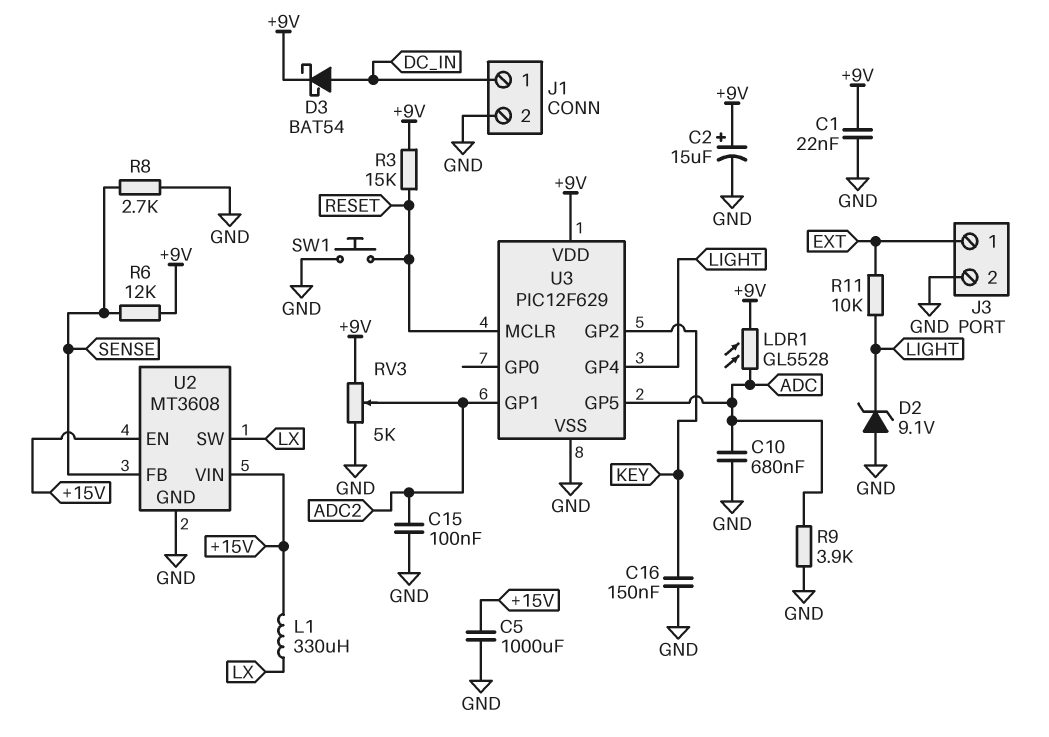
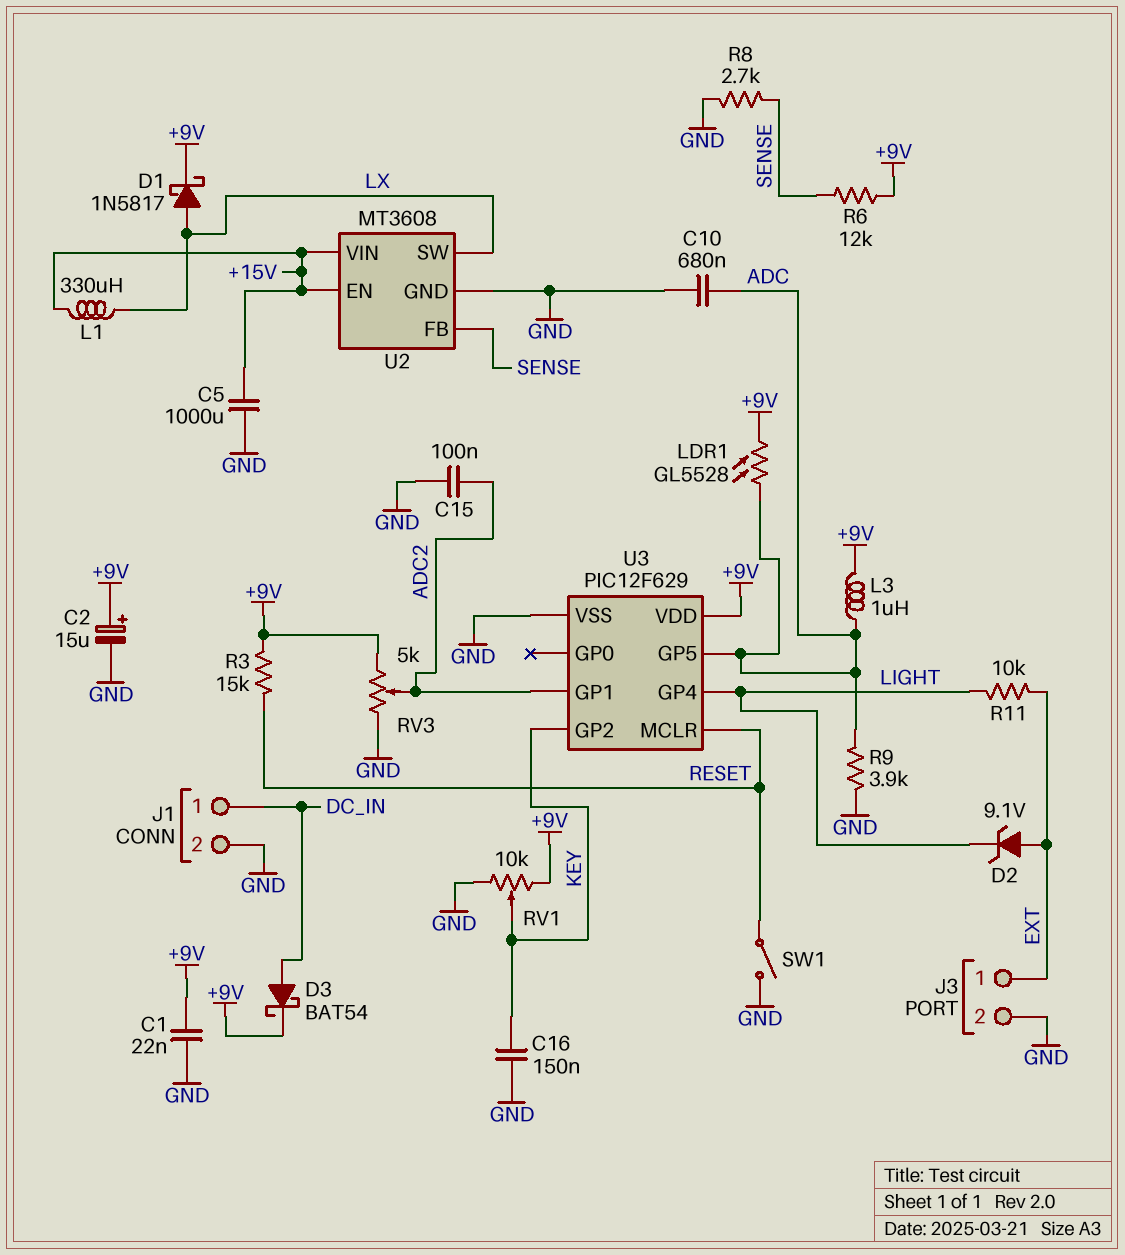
D1: none -> schottky 1N5817 (A LX, K +9V)
D2: zener 9.1V (A GND, K LIGHT) -> zener 9.1V (A EXT, K LIGHT)
L3: none -> 1uH (+9V, ADC)
RV1: none -> 10k (+9V, GND, wiper KEY)
SW1: button (GND, RESET) -> switch (GND, RESET)

